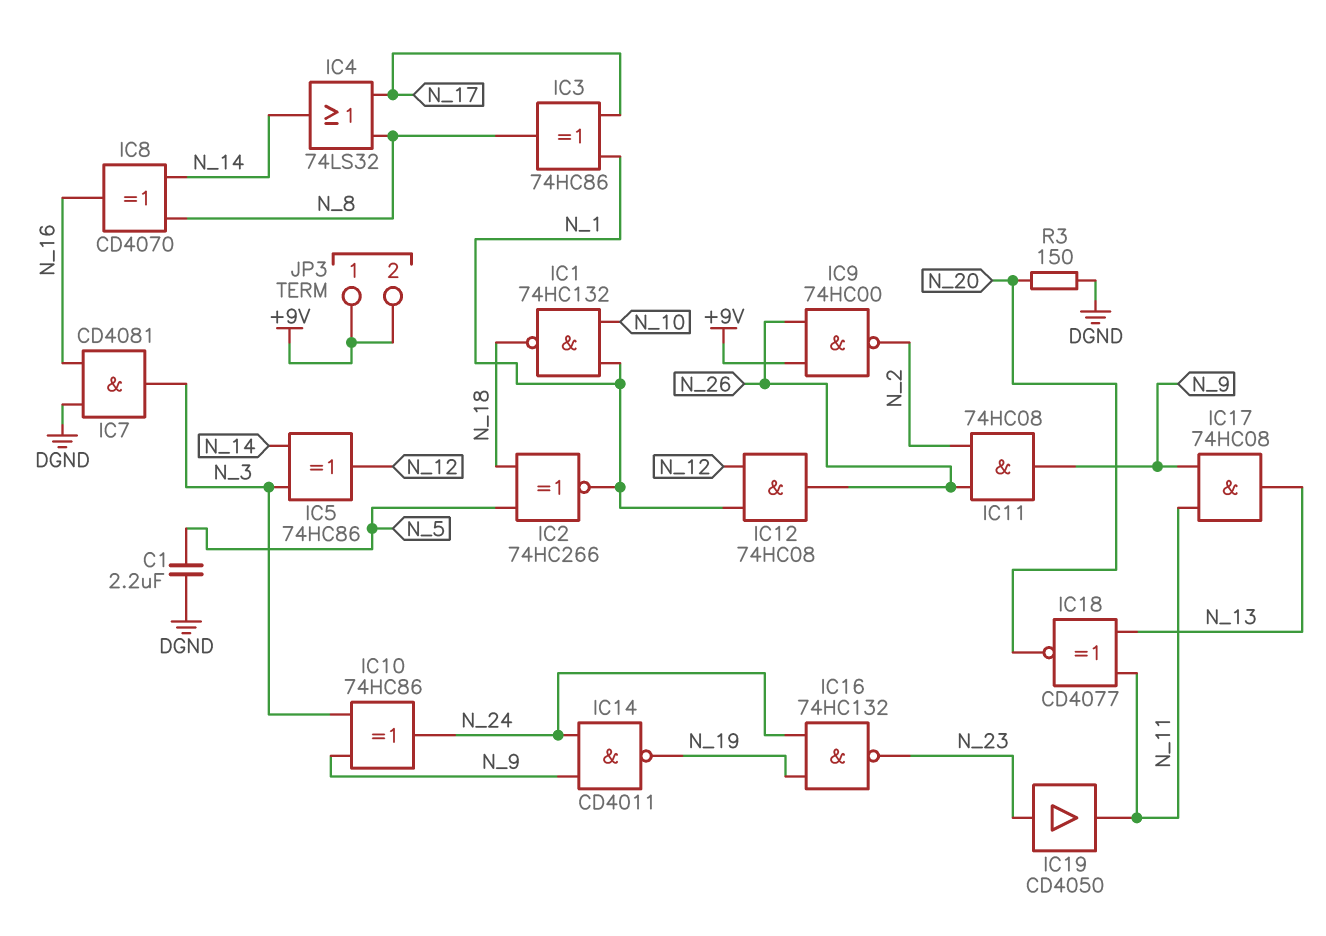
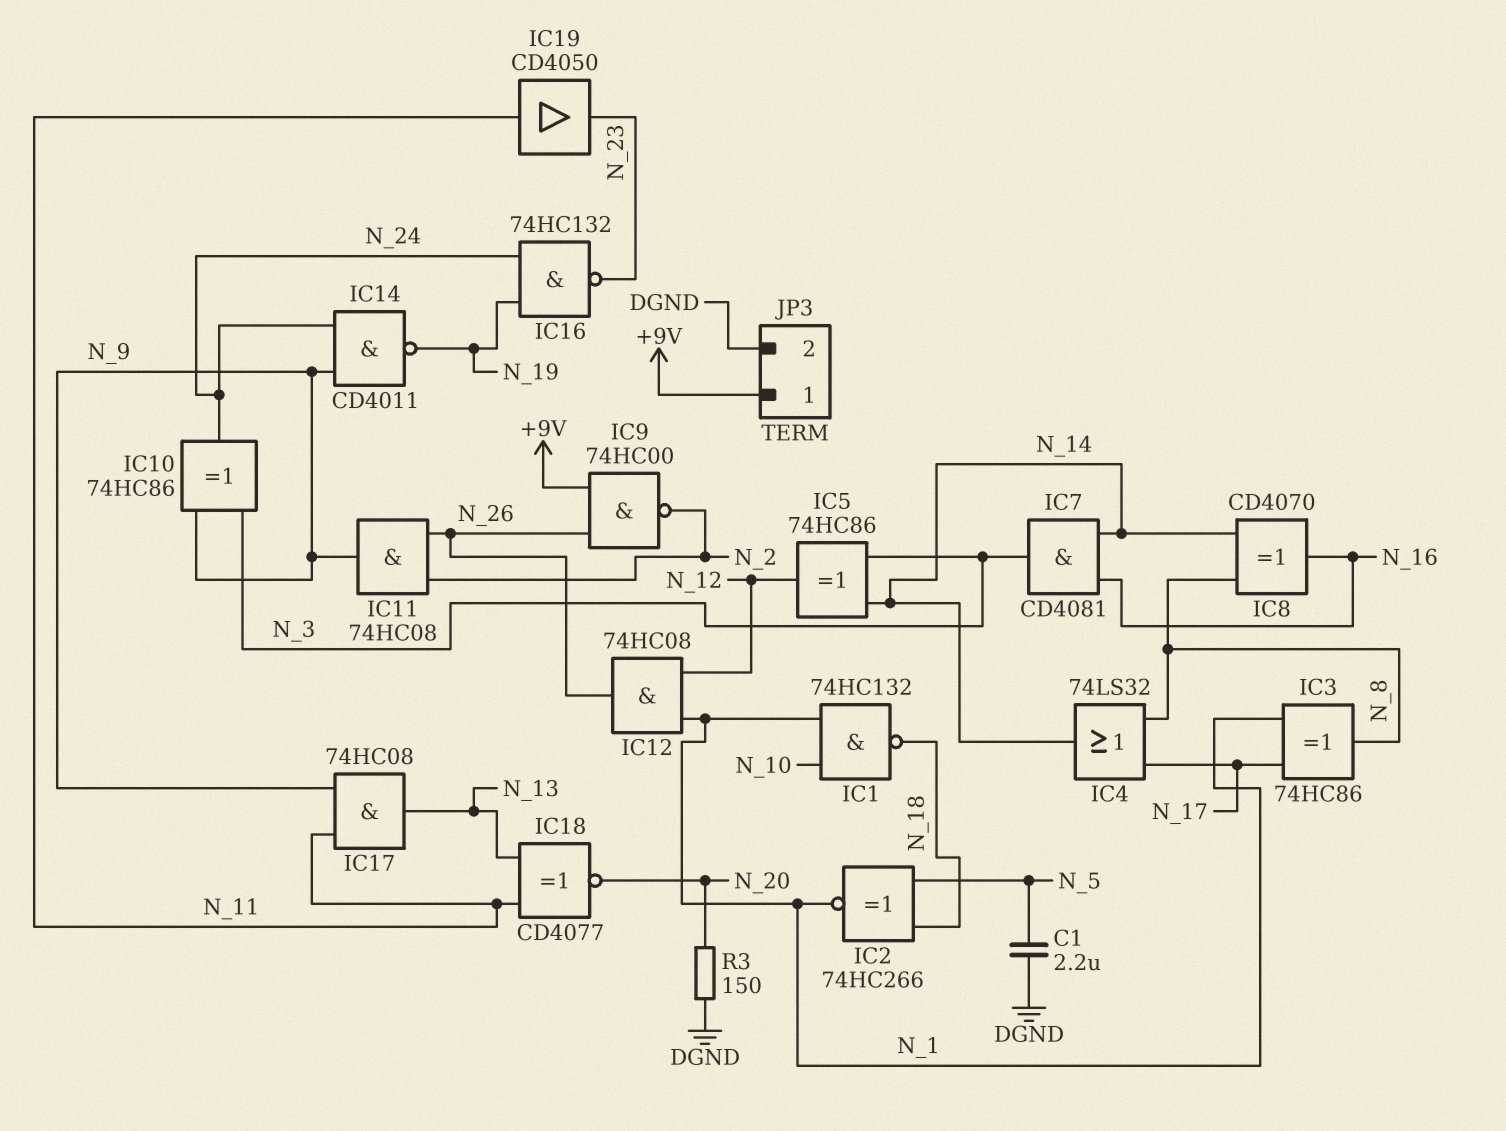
IC7: AND CD4081 (in DGND, in N_16, out N_3) -> AND CD4081 (in N_14, in N_16, out N_3)
IC19: buffer CD4050 (in N_23, out N_11) -> buffer CD4050 (in N_11, out N_23)
JP3 pin 2: +9V -> DGND

